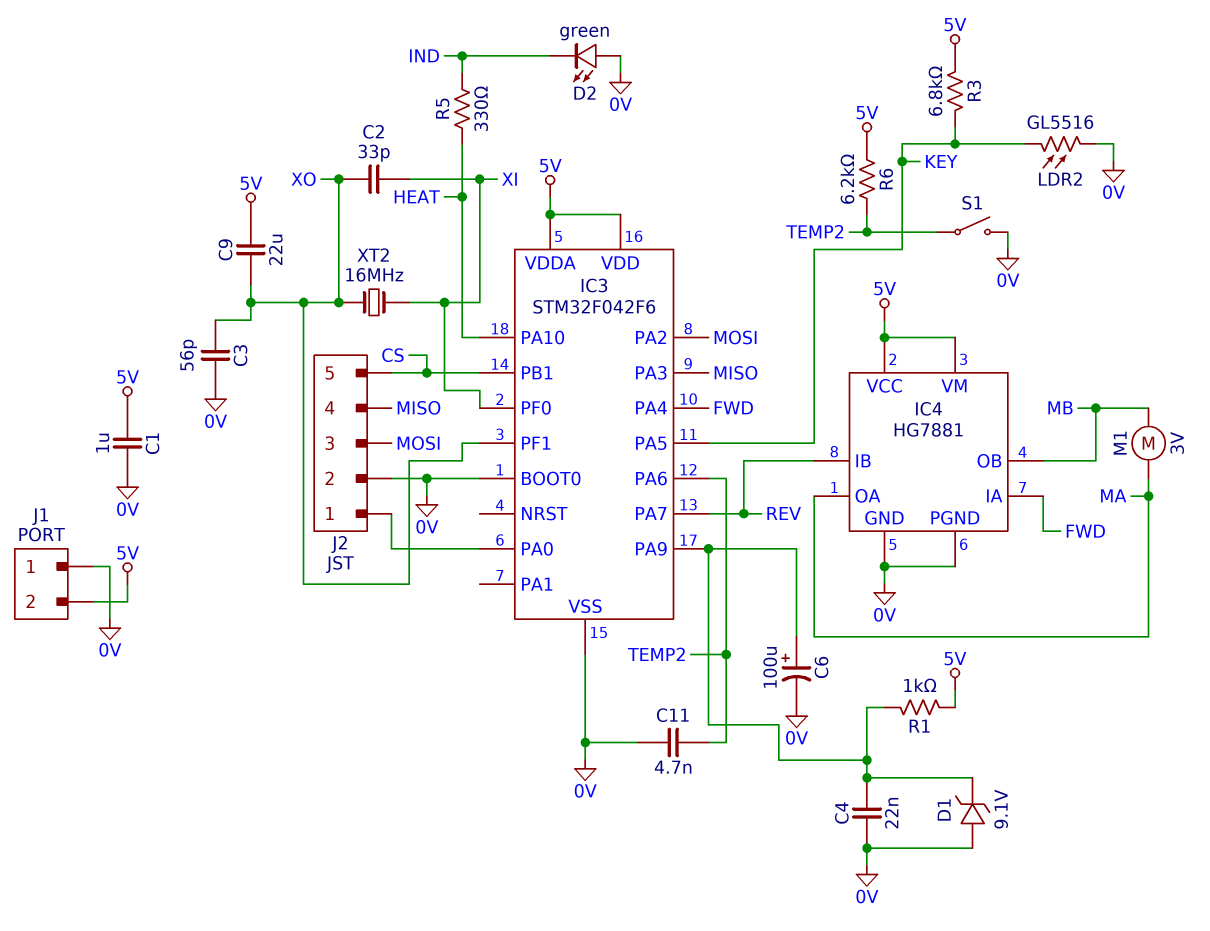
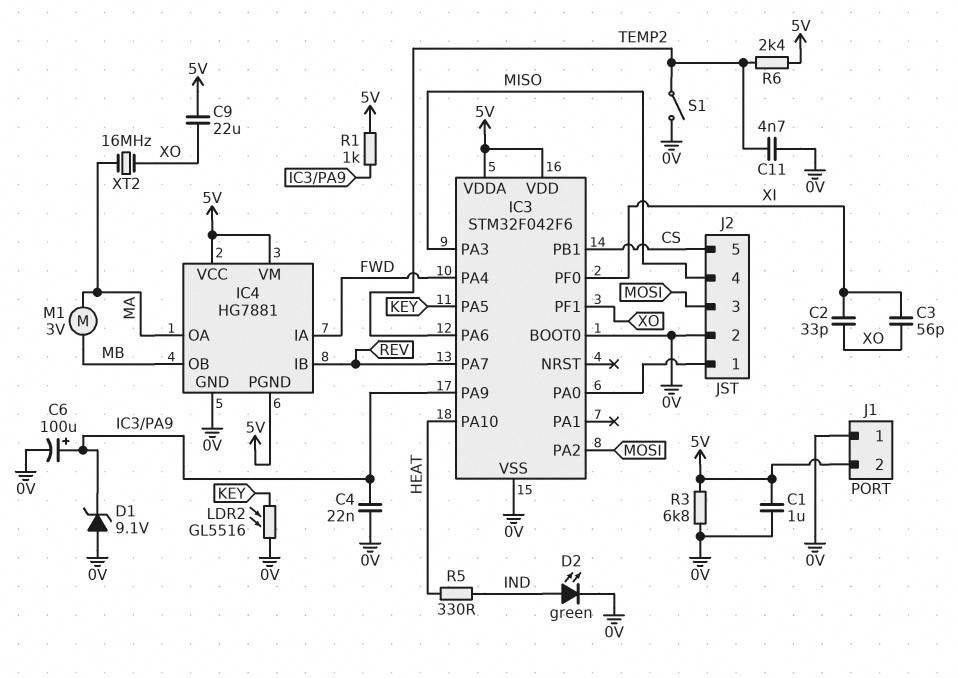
C3: 56pF (0V, XO) -> 56pF (XI, XO)
D2: LED green (A 0V, K IND) -> LED green (A IND, K 0V)
IC4 pin PGND: 0V -> 5V
R3: 6.8k (5V, KEY) -> 6.8k (0V, 5V)
R6: 6.2k (5V, TEMP2) -> 2.4k (5V, TEMP2)
XT2: 16MHz (XI, XO) -> 16MHz (MA, XO)

